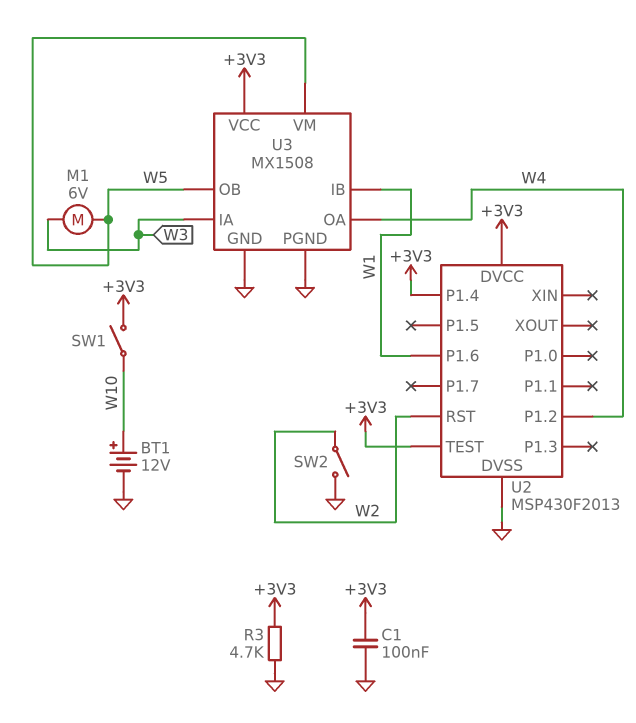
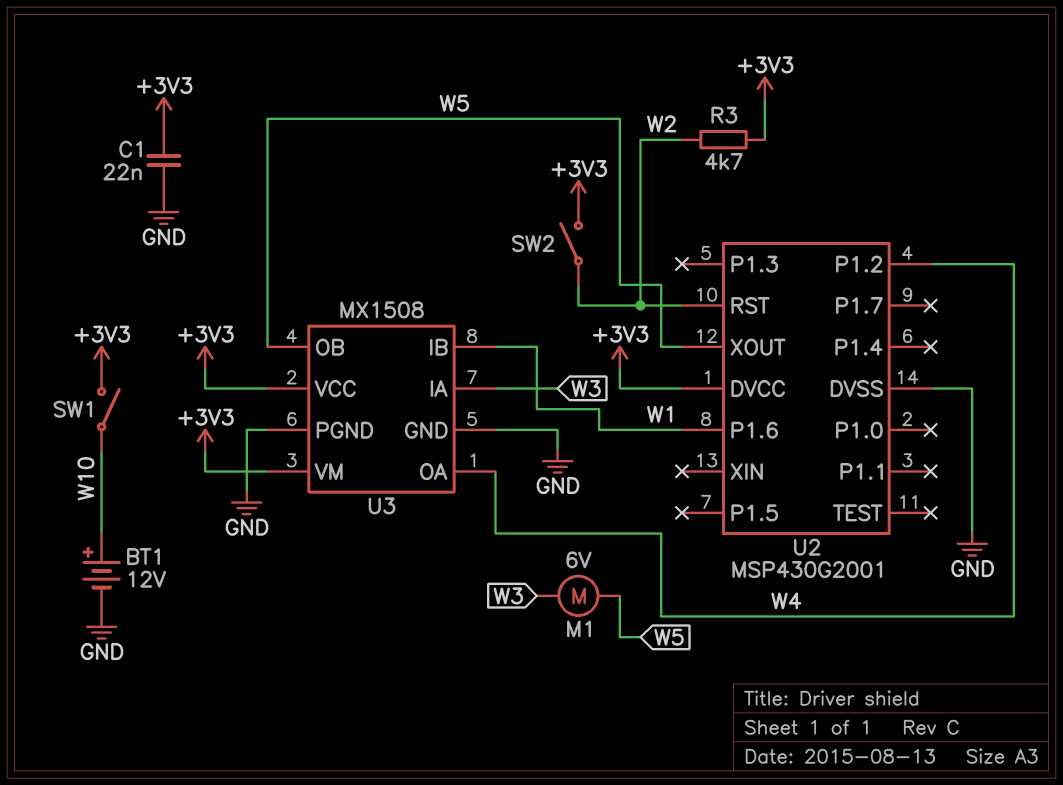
C1: 100nF (+3V3, GND) -> 22nF (+3V3, GND)
R3: 4.7k (+3V3, GND) -> 4.7k (+3V3, W2)
SW2: switch (GND, W2) -> switch (+3V3, W2)
U2: MSP430F2013 -> MSP430G2001
U2 pin P1.4: +3V3 -> none
U2 pin TEST: +3V3 -> none
U2 pin XOUT: none -> W5
U3 pin VM: W5 -> +3V3

